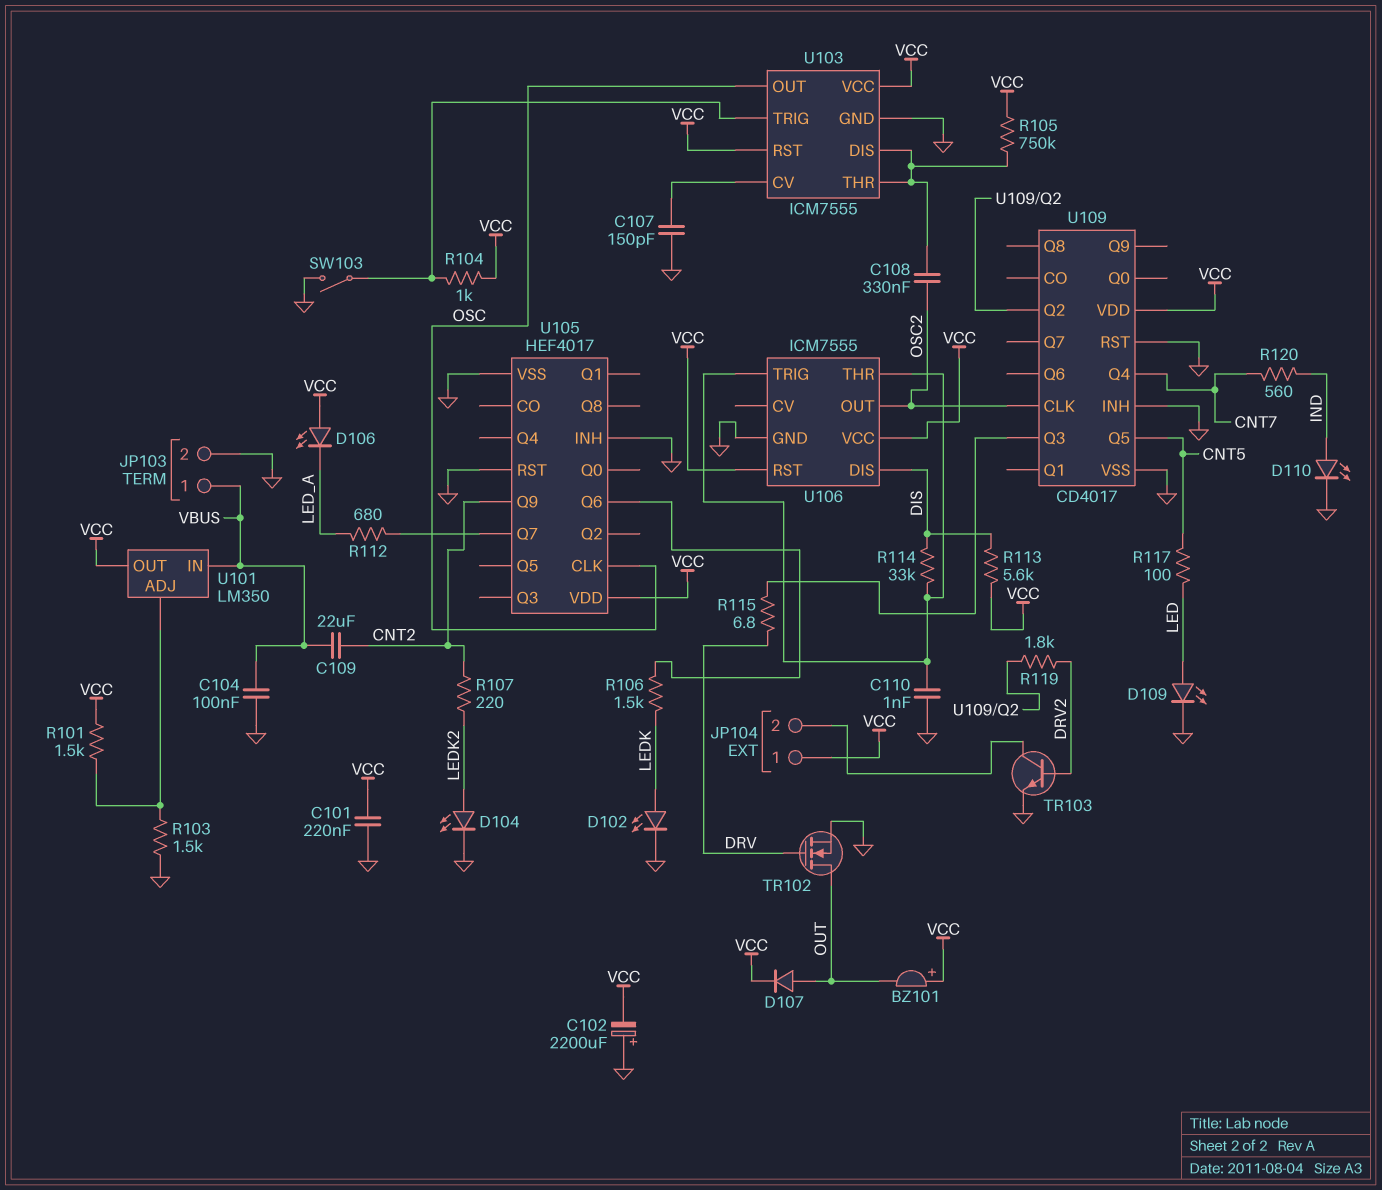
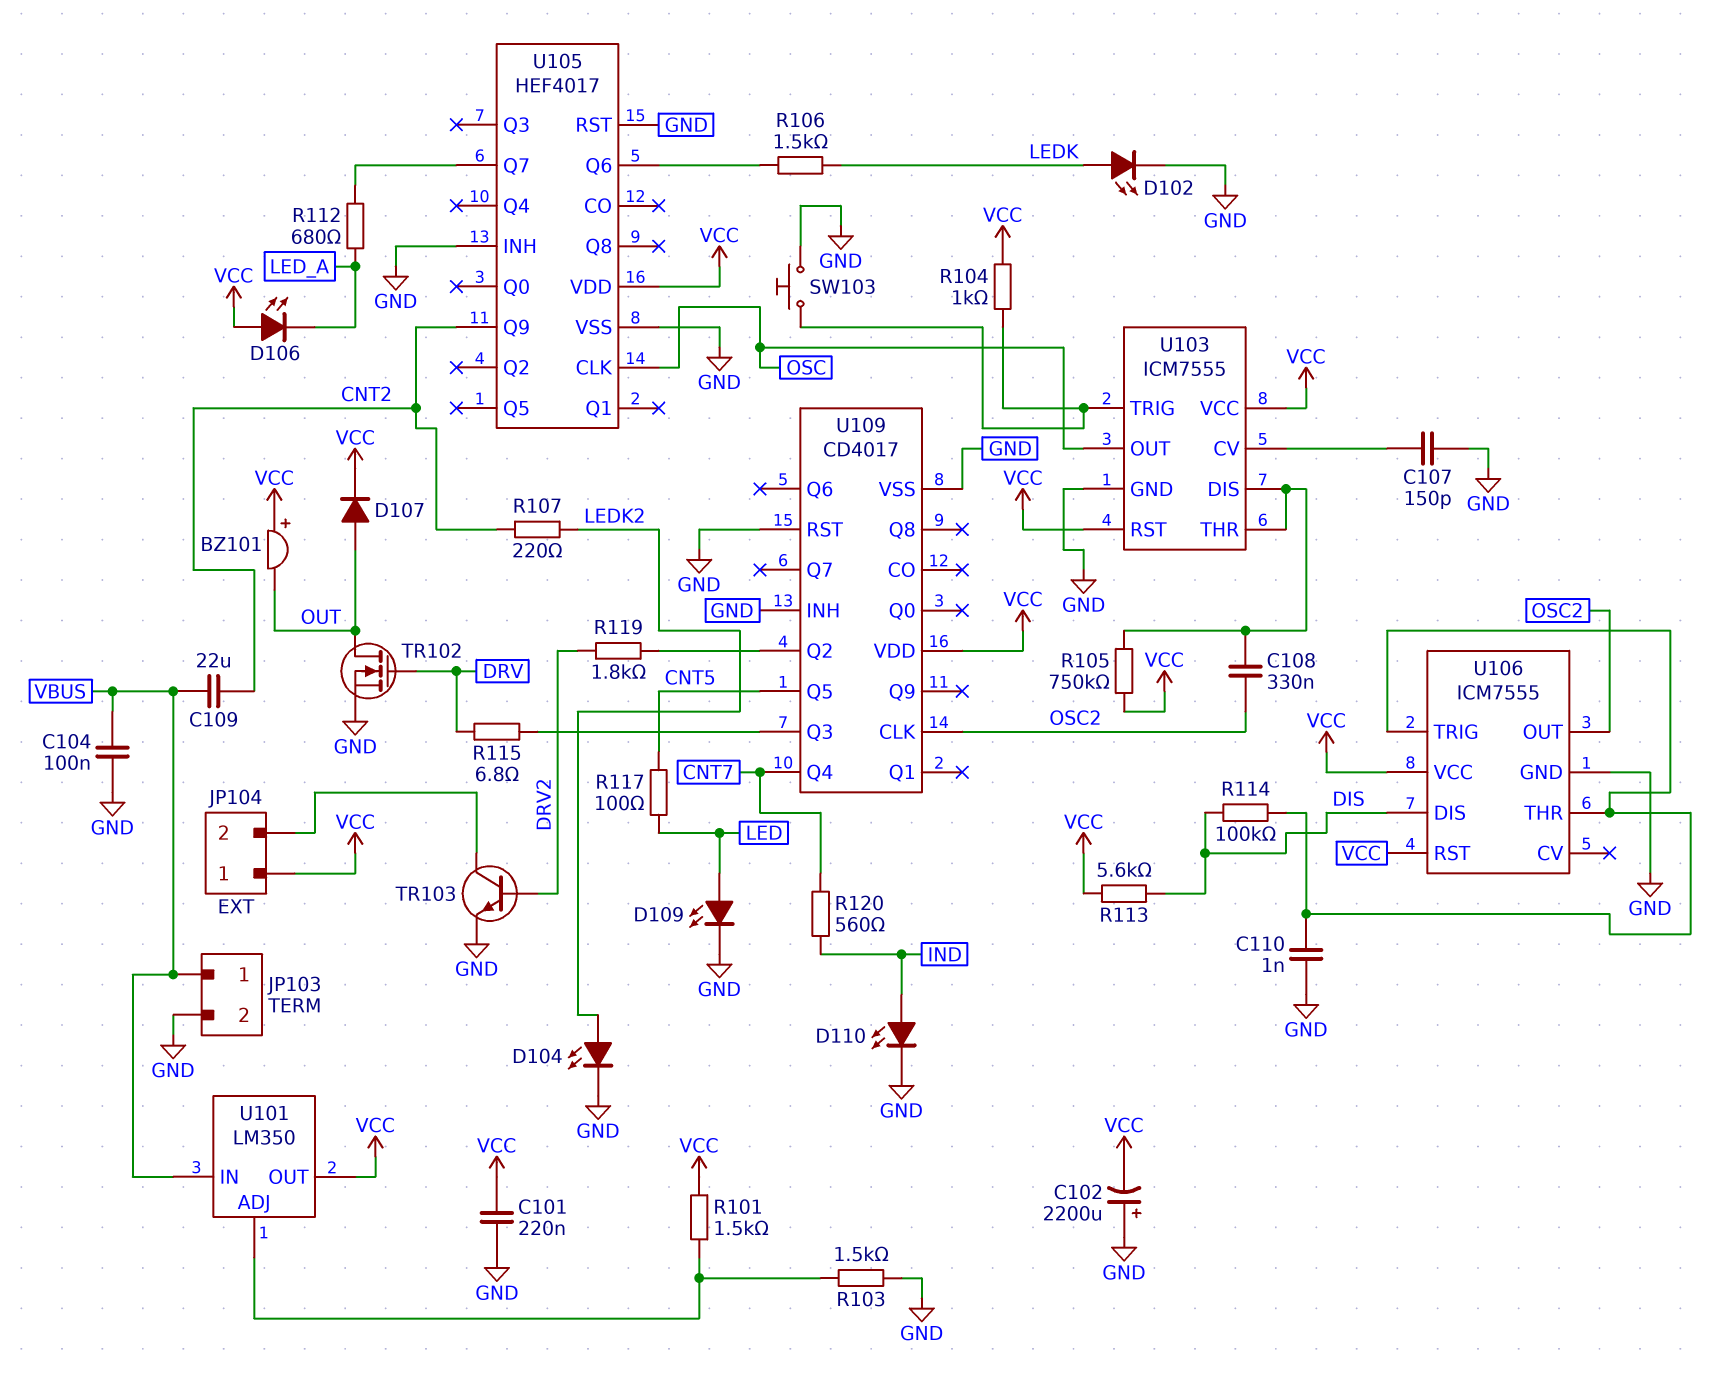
R114: 33k (DIS, U106/THR) -> 100k (DIS, U106/THR)
SW103: switch (GND, U103/TRIG) -> button (GND, U103/TRIG)

